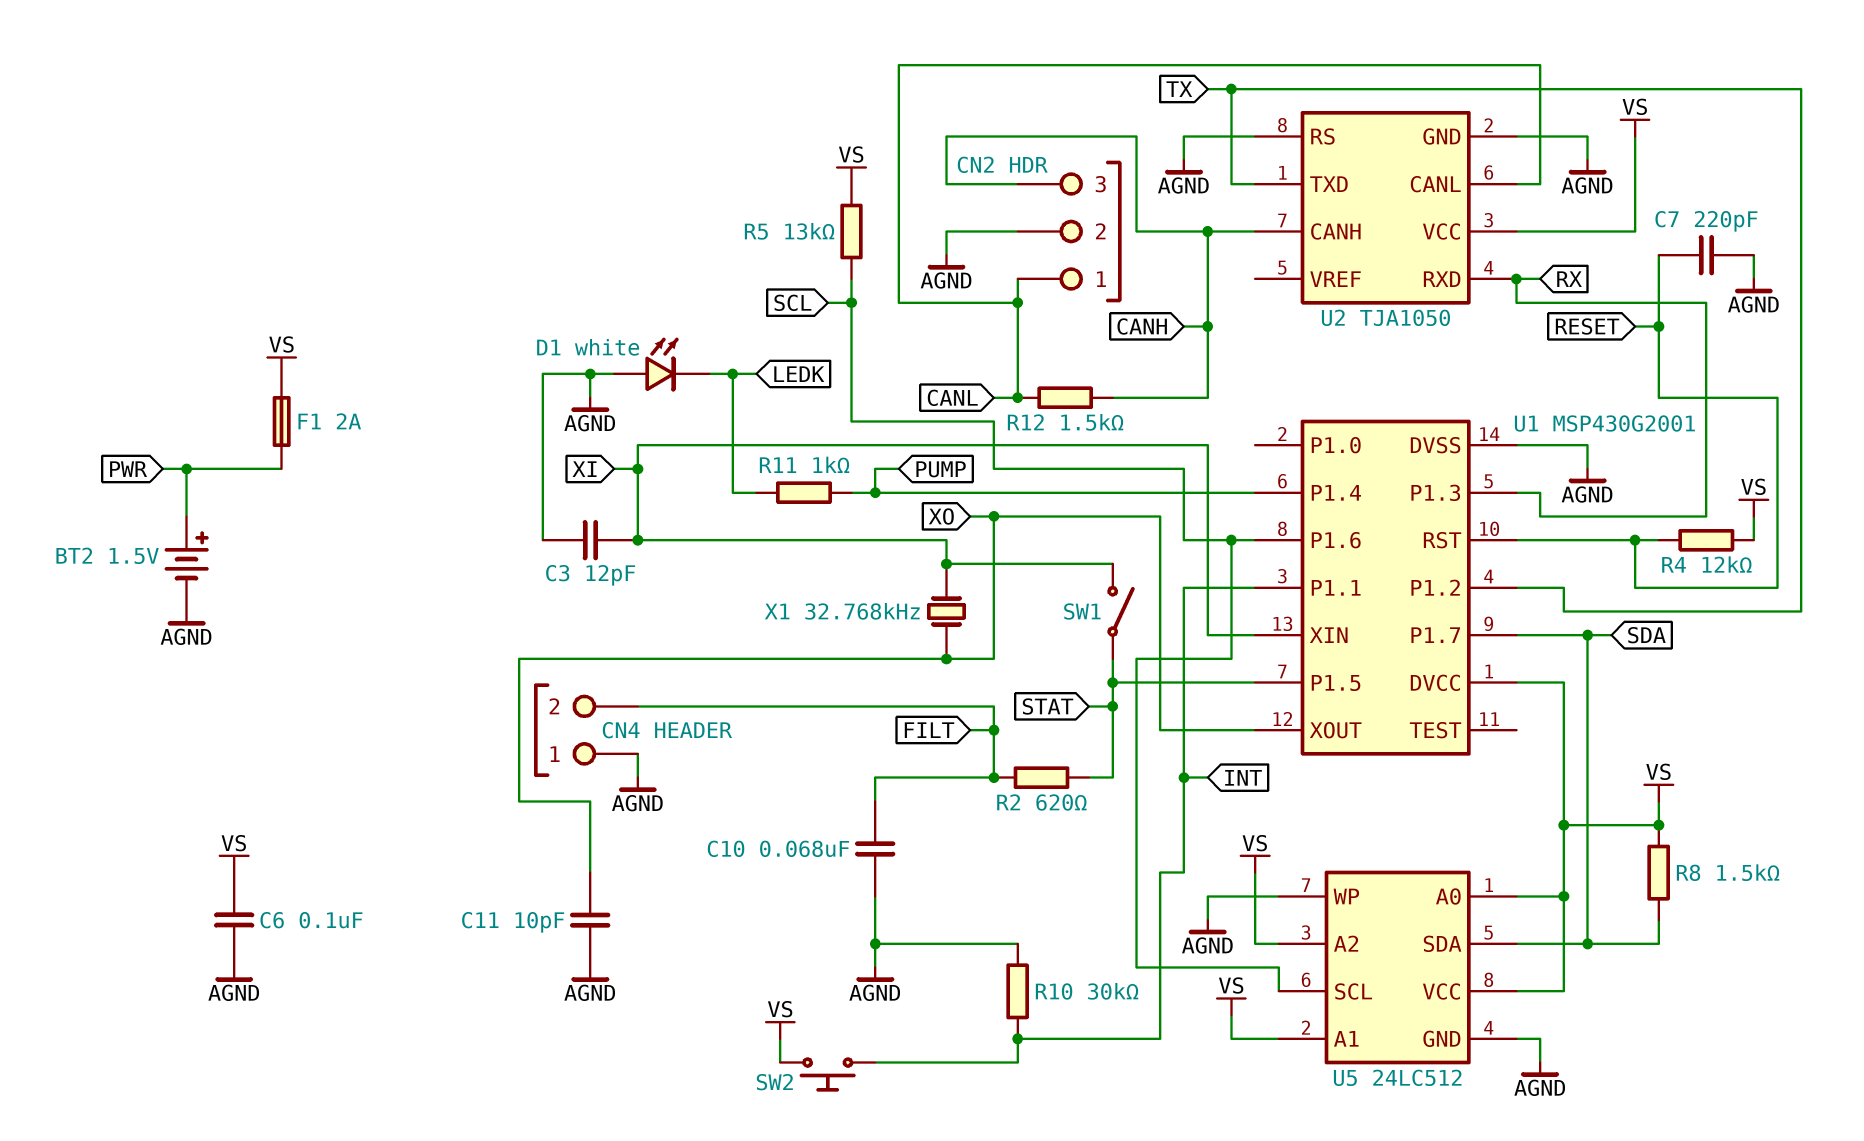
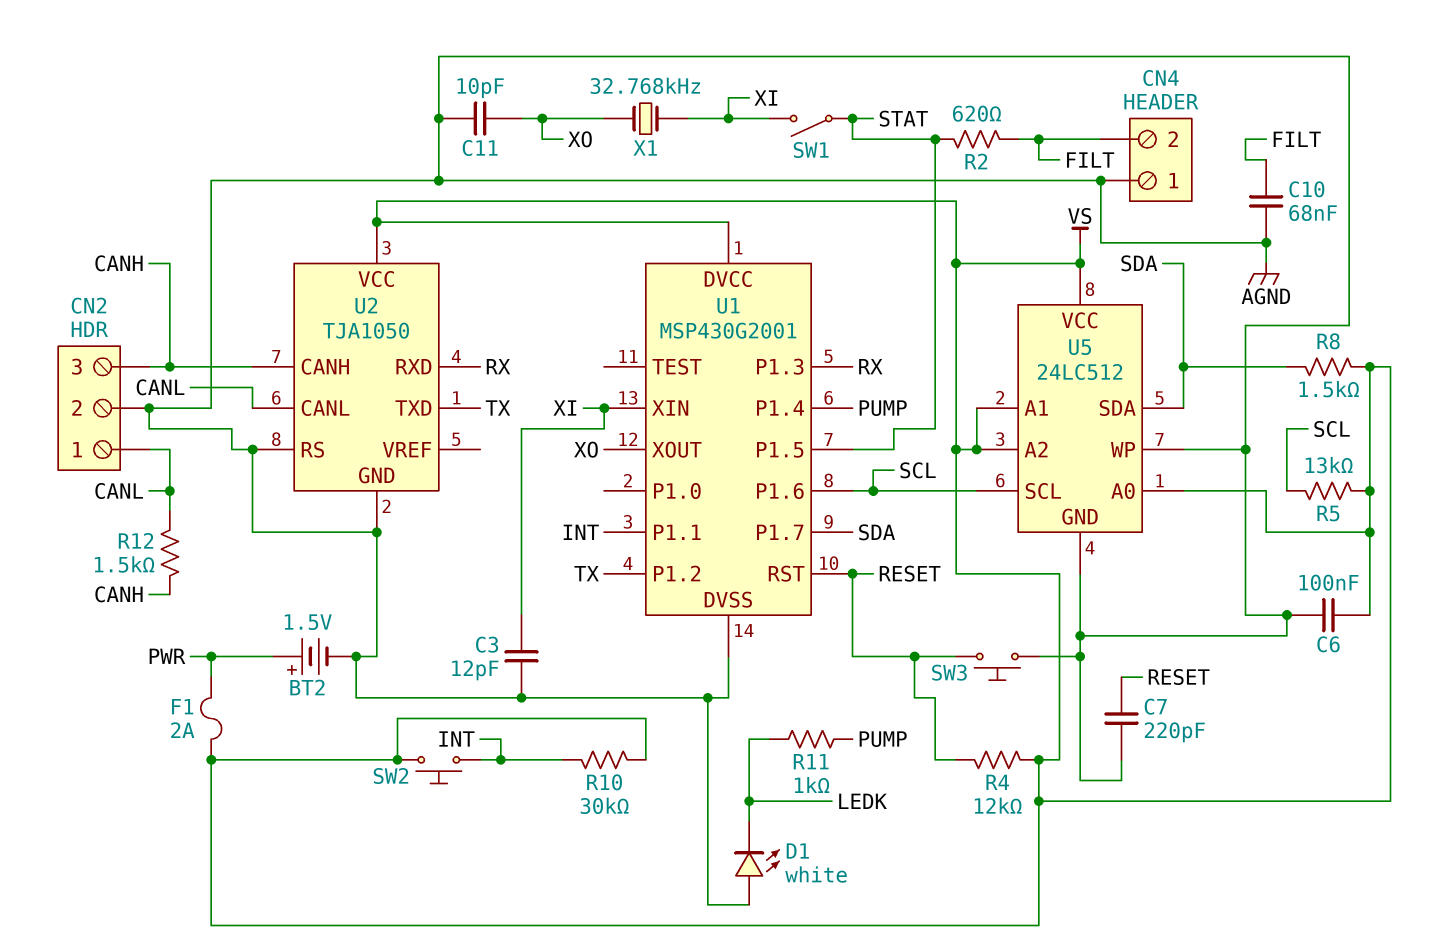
R10: 30k (AGND, INT) -> 30k (INT, VS)
SW3: none -> button (AGND, RESET)

